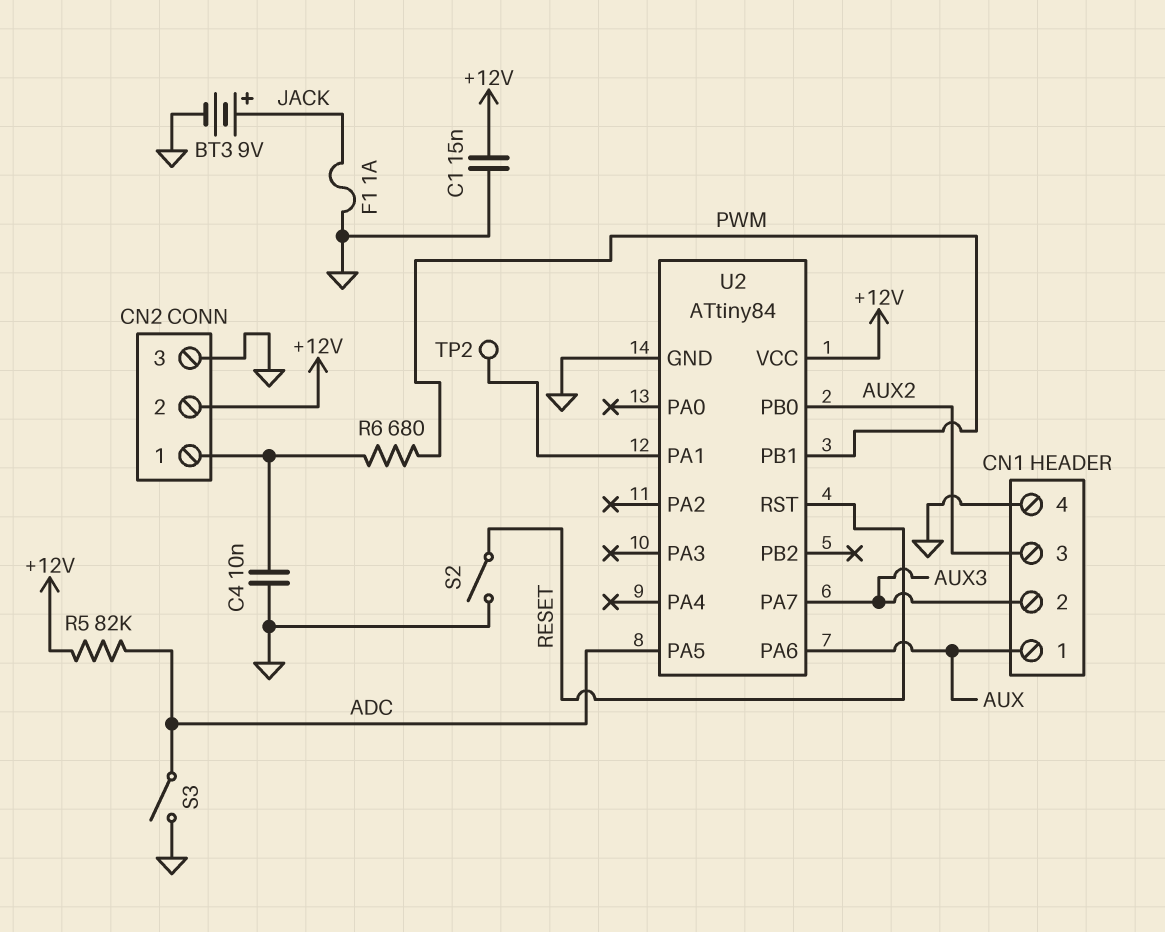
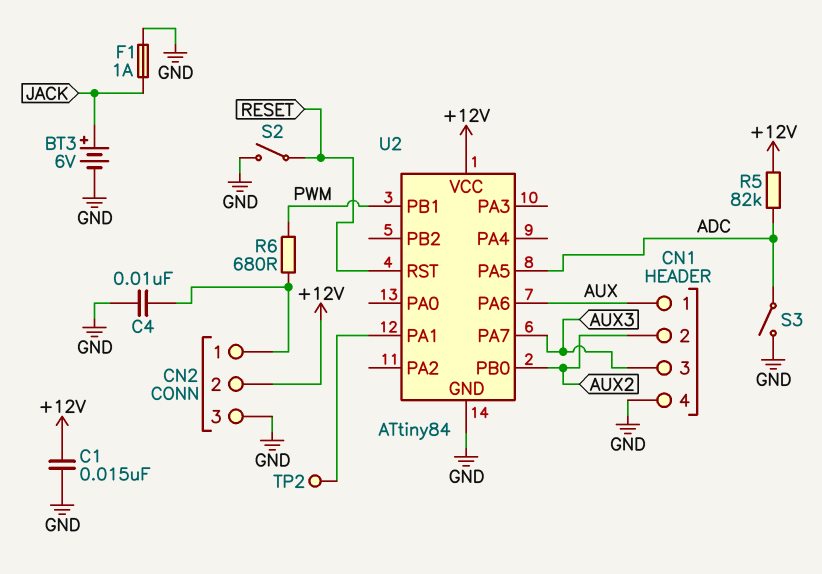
BT3: 9V (plus JACK, minus GND) -> 6V (plus JACK, minus GND)
CN1 pin 2: AUX3 -> AUX2
CN1 pin 3: AUX2 -> AUX3

